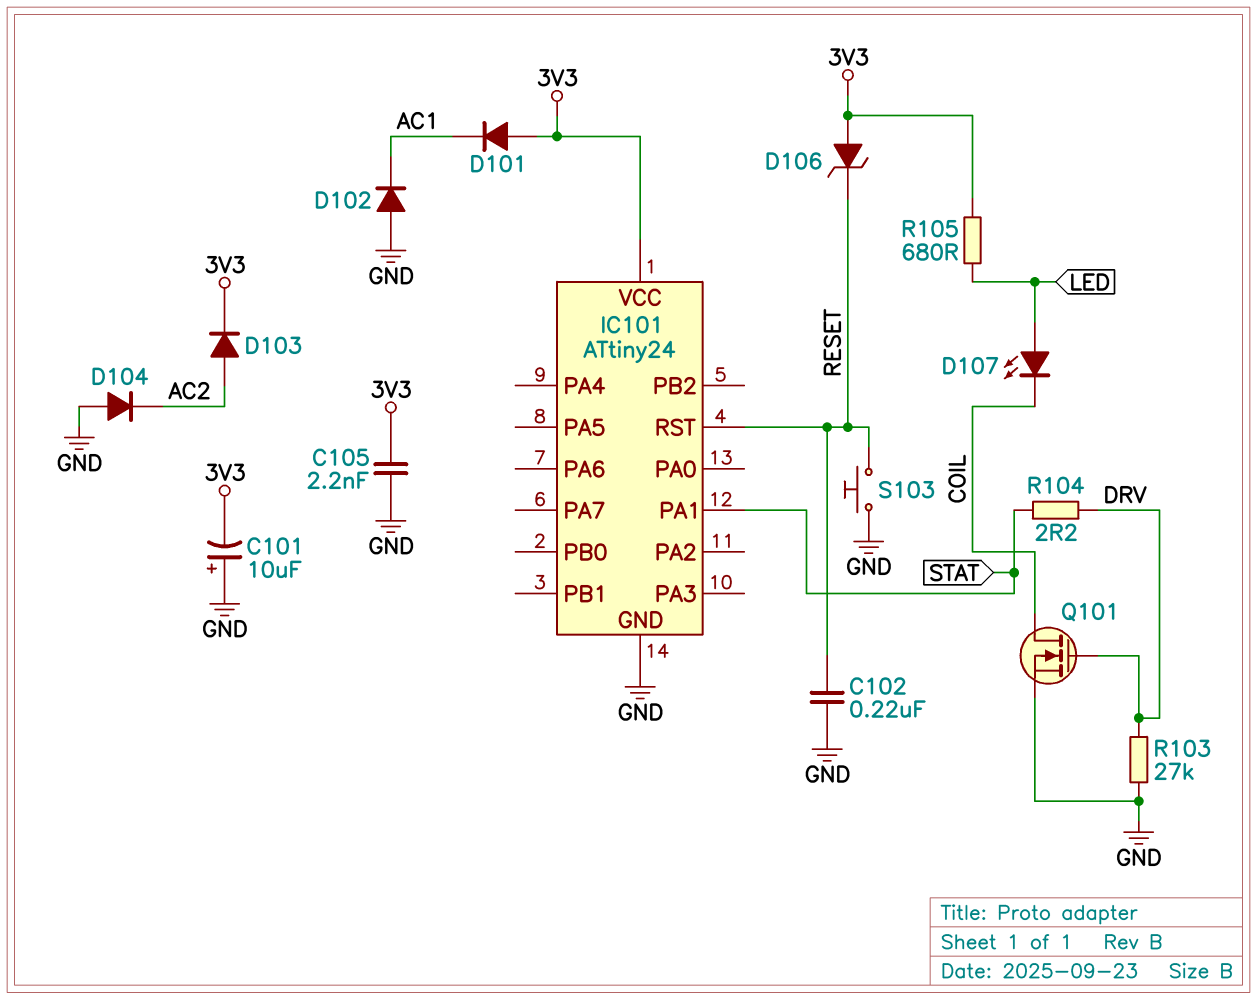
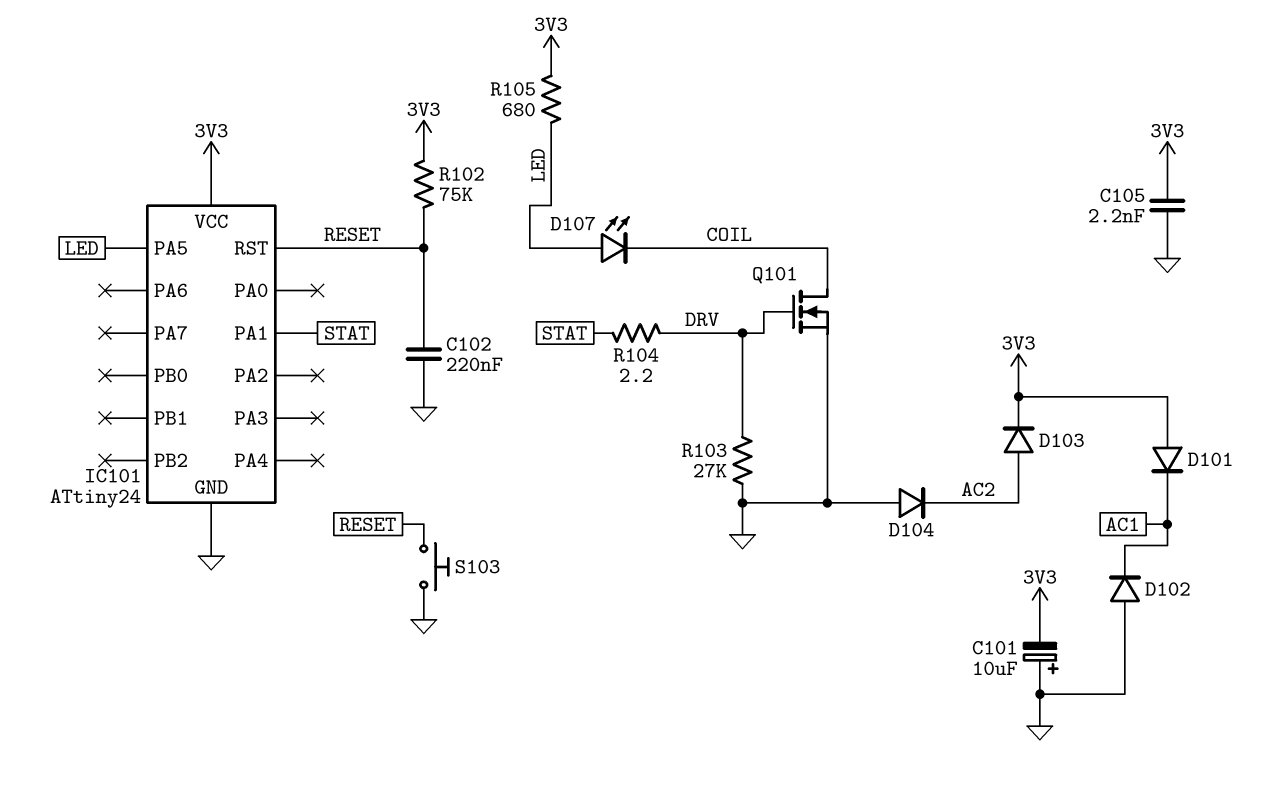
D106: zener (A 3V3, K RESET) -> none
IC101 pin PA5: none -> LED
R102: none -> 75k (3V3, RESET)

